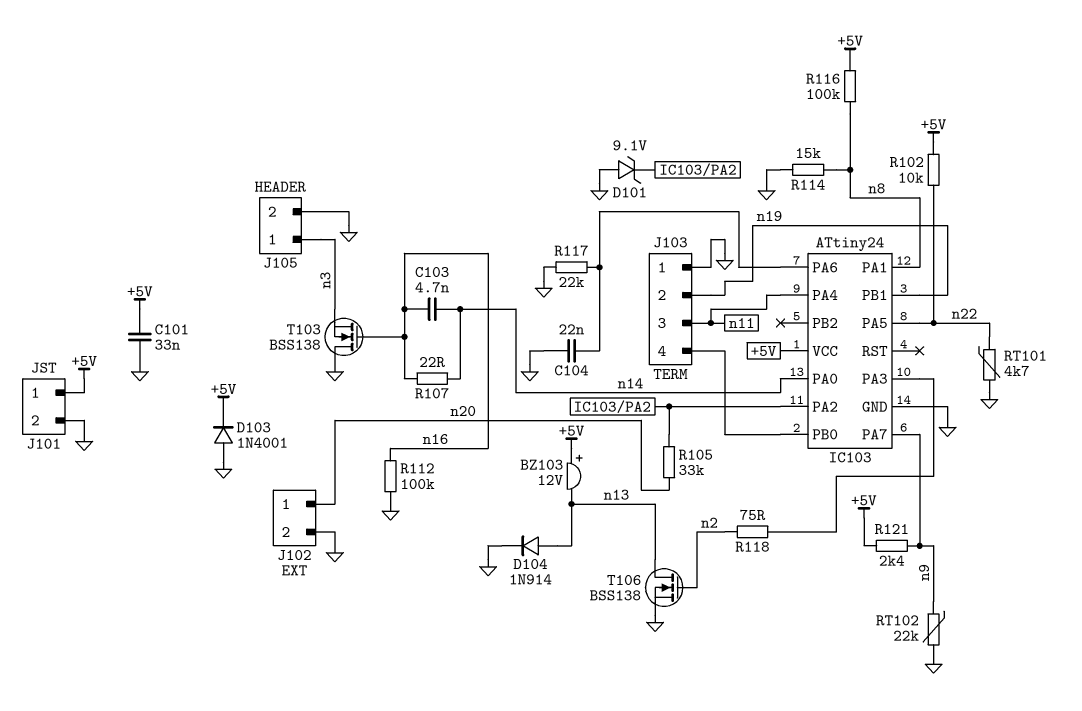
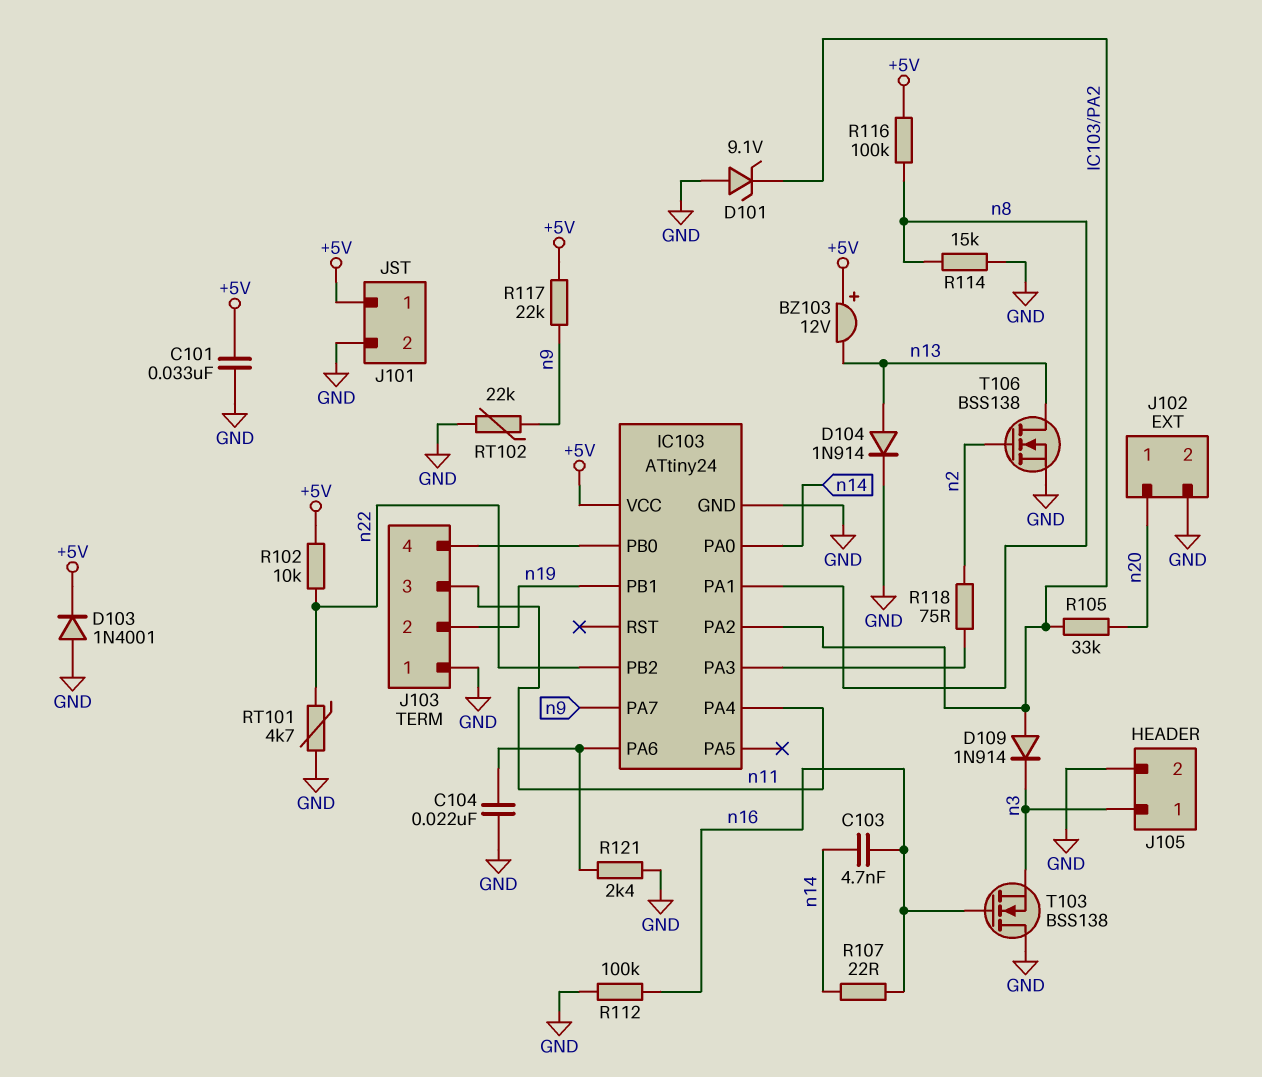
D109: none -> diode 1N914 (A IC103/PA2, K n3)
IC103 pin PA5: n22 -> none
IC103 pin PB2: none -> n22
R117: 22k (GND, IC103/PA6) -> 22k (+5V, n9)
R121: 2.4k (+5V, n9) -> 2.4k (GND, IC103/PA6)

